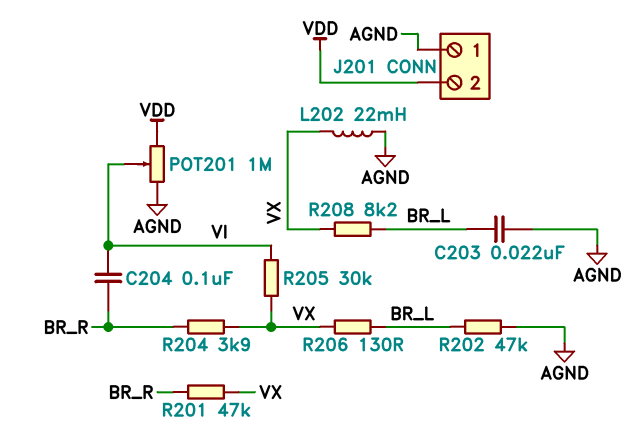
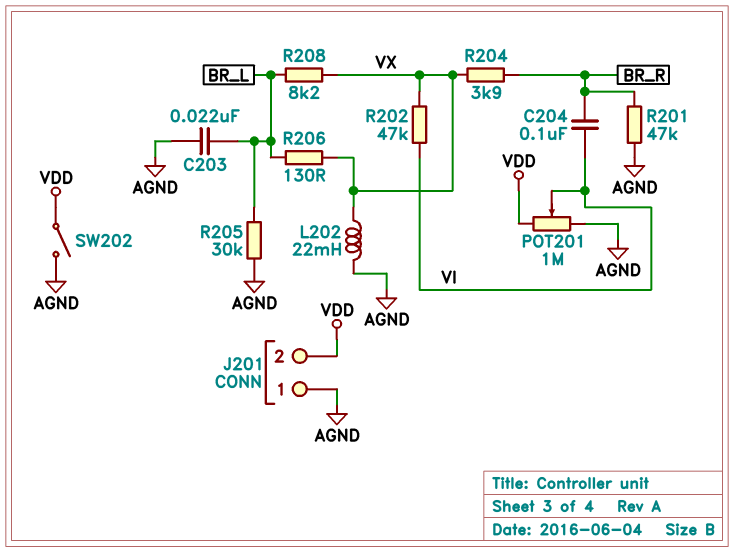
R201: 47k (BR_R, VX) -> 47k (AGND, BR_R)
R202: 47k (AGND, BR_L) -> 47k (VI, VX)
R205: 30k (VI, VX) -> 30k (AGND, BR_L)
SW202: none -> switch (AGND, VDD)

